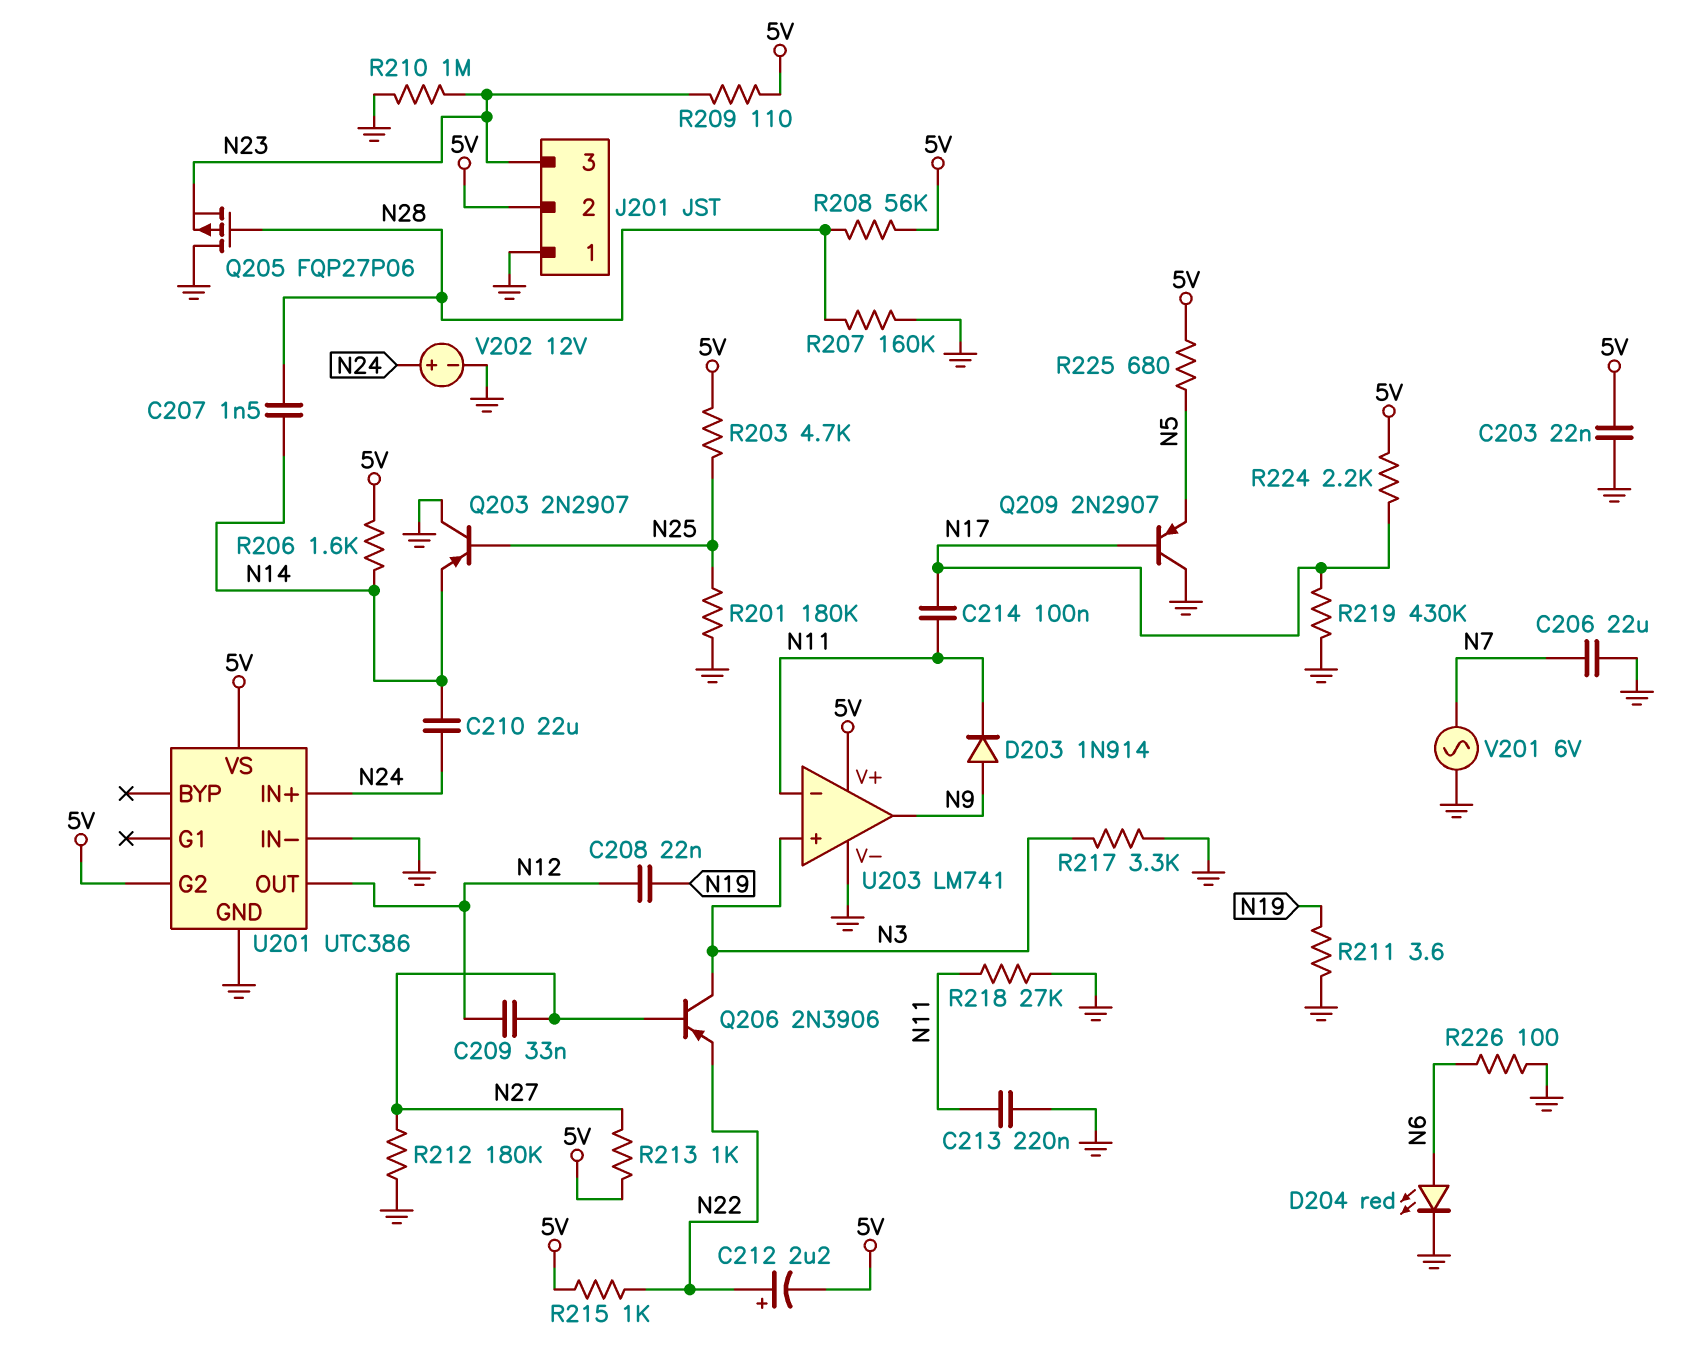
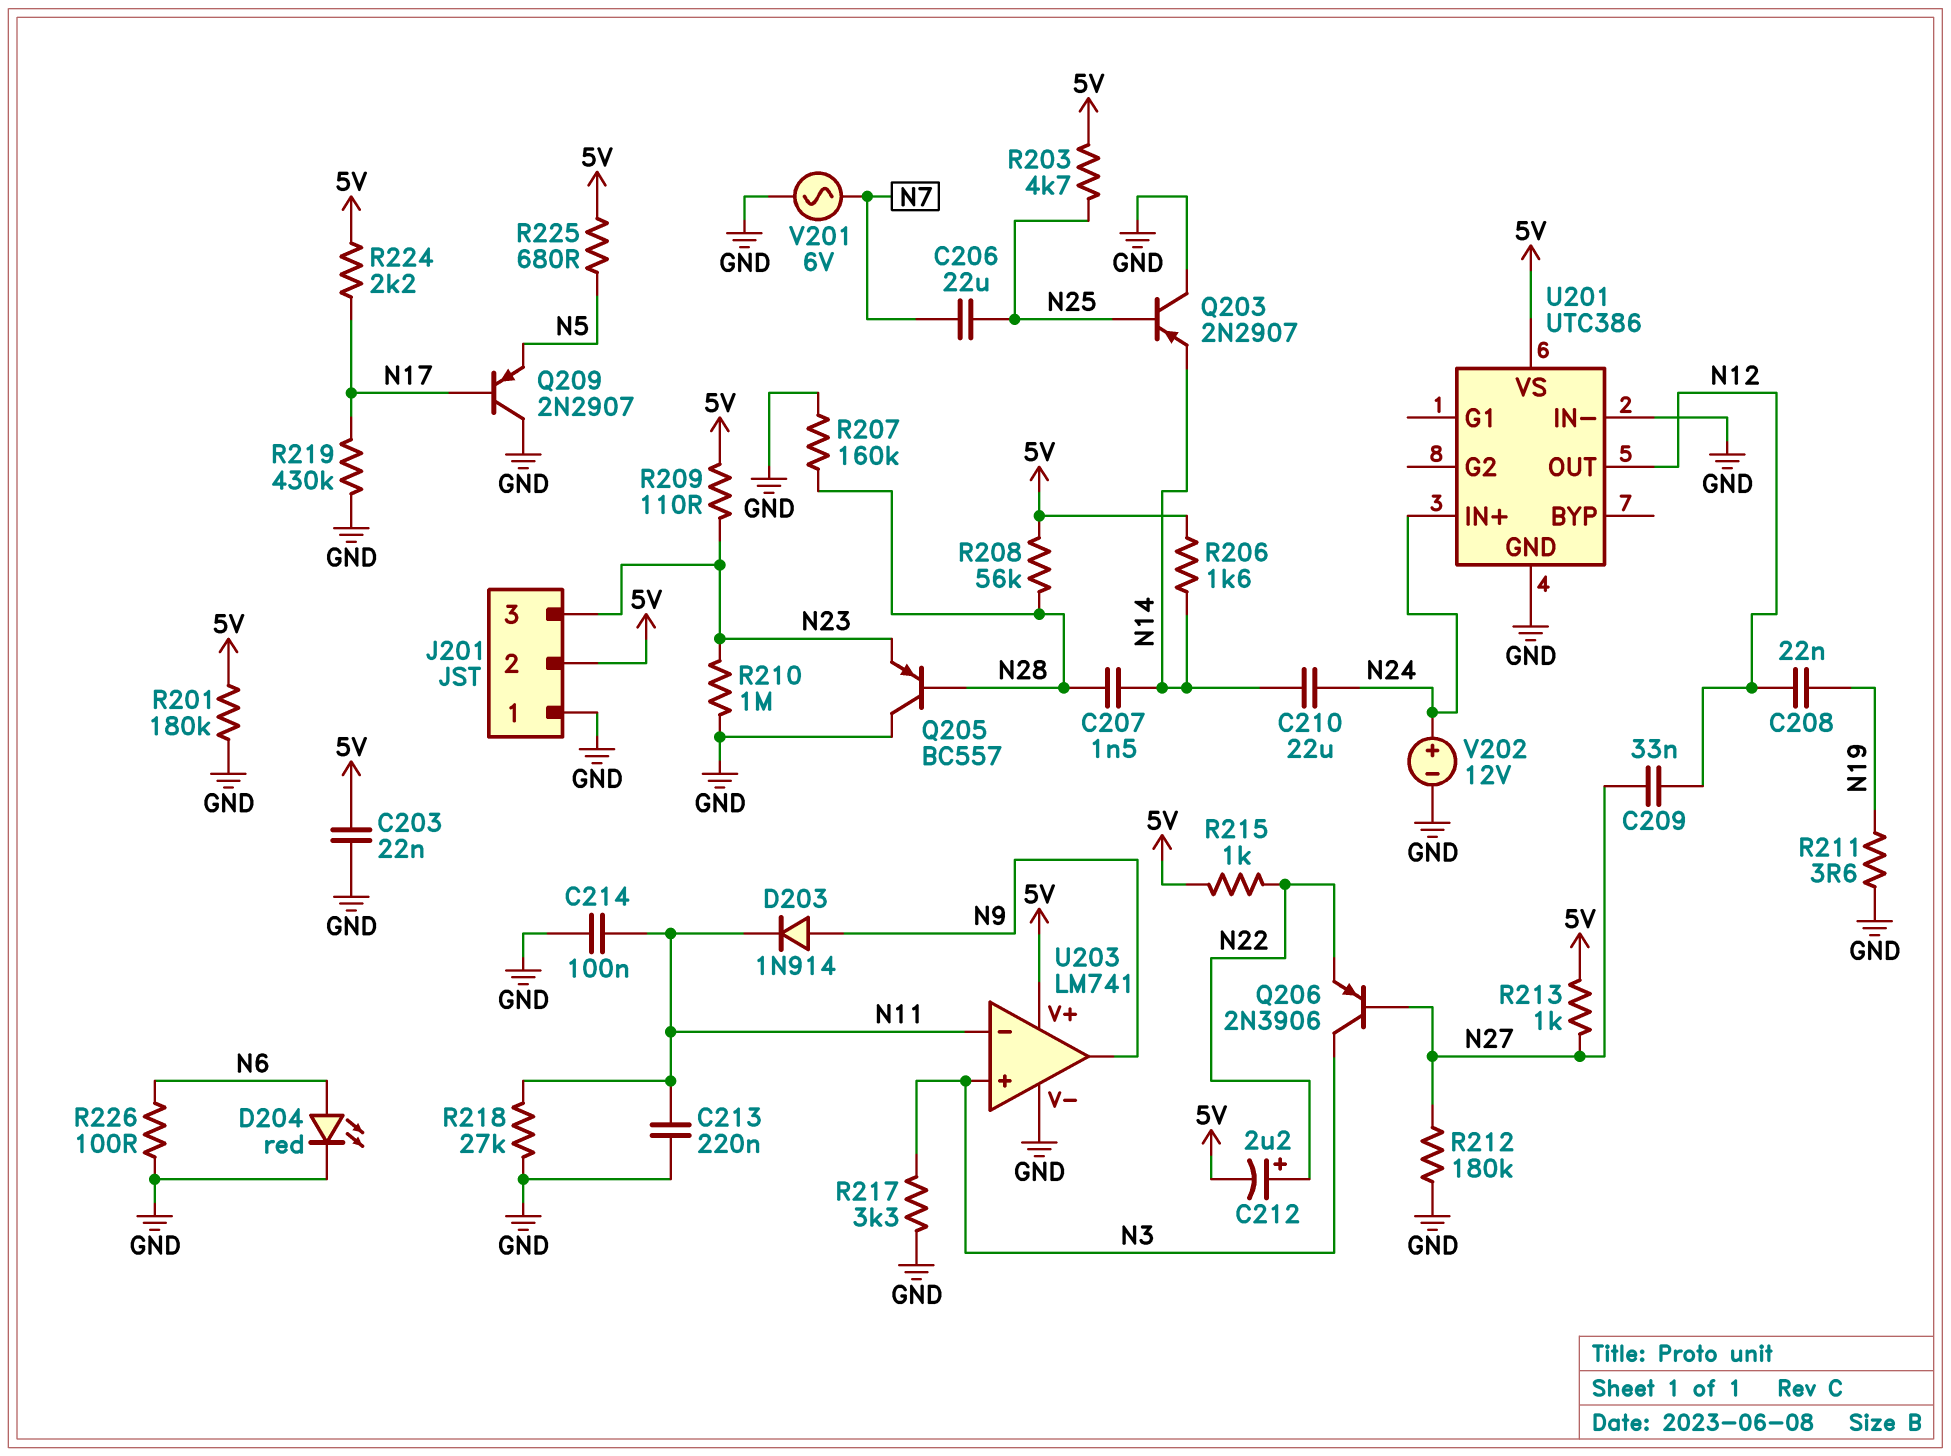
C206: 22uF (GND, N7) -> 22uF (N7, N25)
C214: 100nF (N11, N17) -> 100nF (GND, N11)
Q205: PMOS FQP27P06 (G N28, D GND, S N23) -> PNP BC557 (B N28, C GND, E N23)
R201: 180k (GND, N25) -> 180k (5V, GND)
U201 pin G2: 5V -> none

